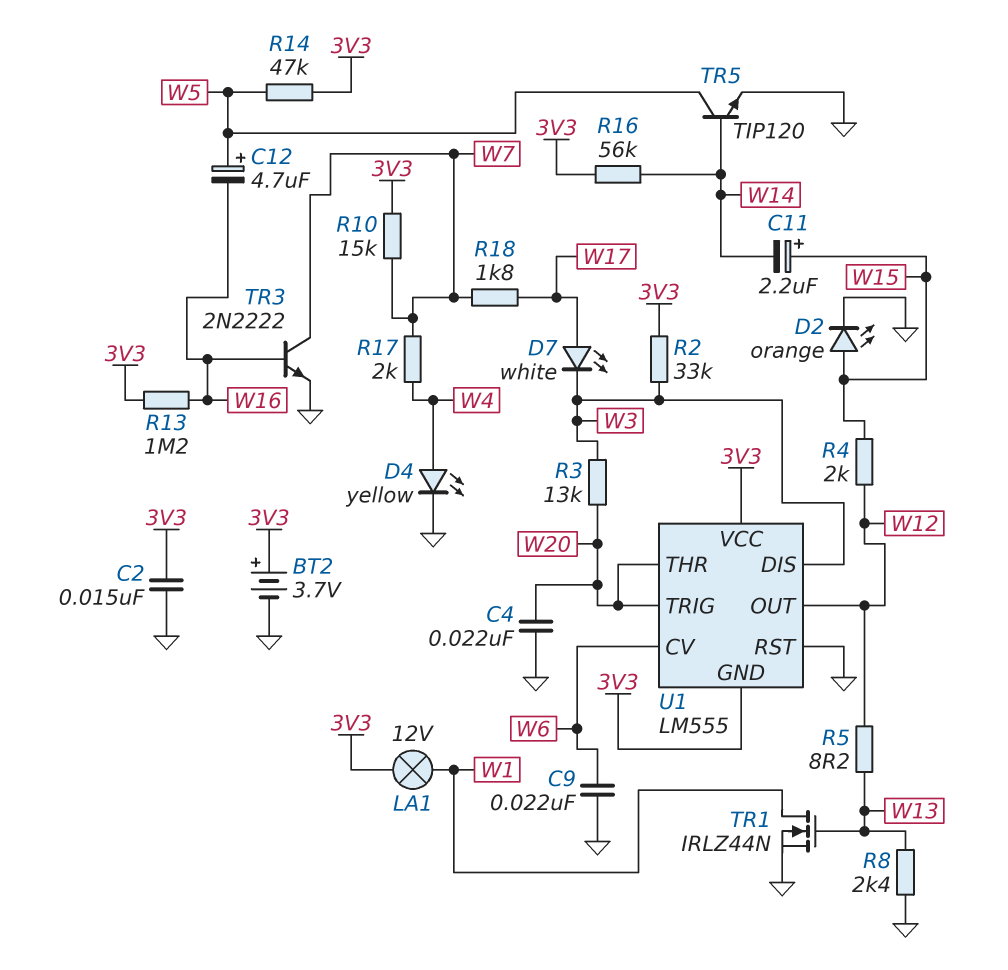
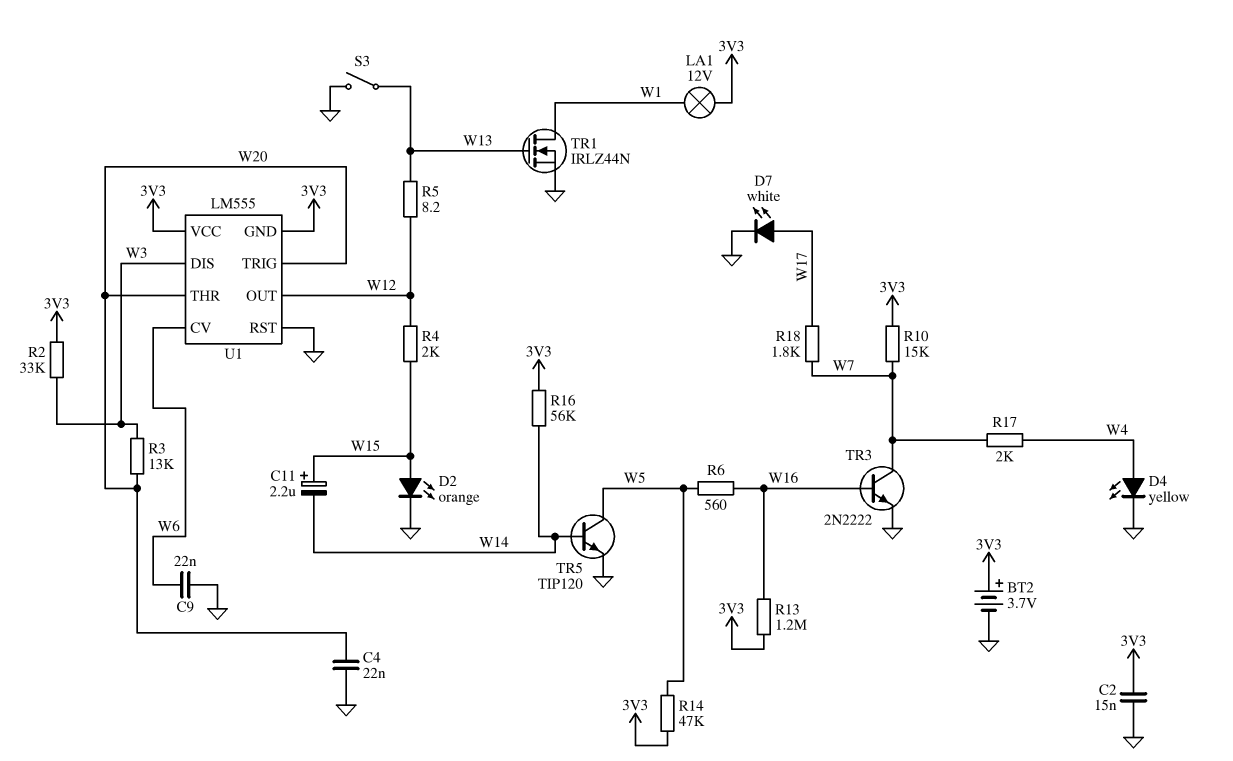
C12: 4.7uF (plus W5, minus W16) -> none
D7: LED white (A W17, K W3) -> LED white (A W17, K GND)
R6: none -> 560 (W5, W16)
R8: 2.4k (GND, W13) -> none
S3: none -> switch (GND, W13)

